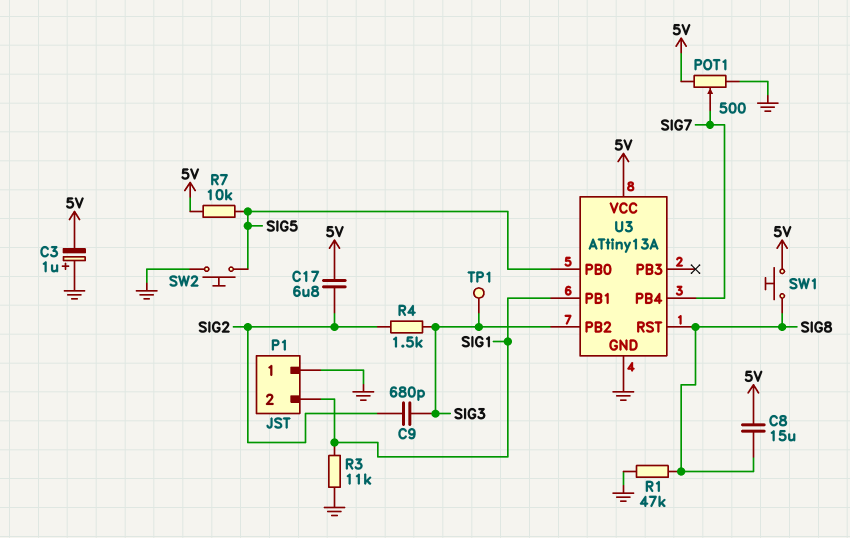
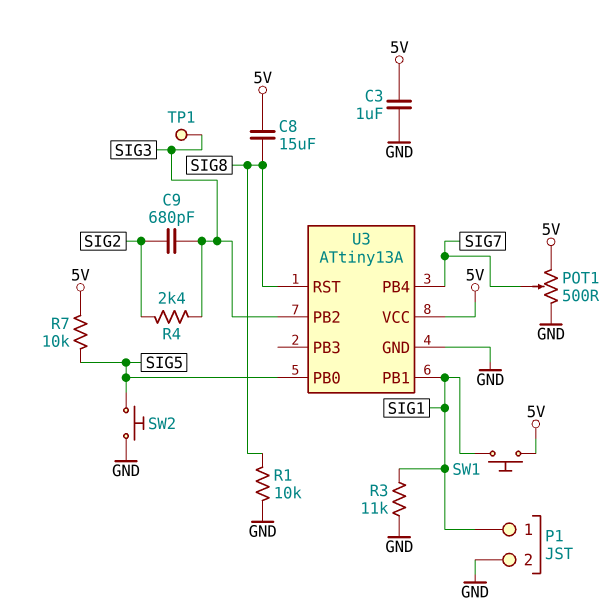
C3: 1uF (plus GND, minus 5V) -> 1uF (5V, GND)
C17: 6.8uF (5V, SIG2) -> none
P1 pin 1: GND -> SIG1
P1 pin 2: SIG1 -> GND
R1: 47k (GND, SIG8) -> 10k (GND, SIG8)
R4: 1.5k (SIG2, SIG3) -> 2.4k (SIG2, SIG3)
SW1: button (5V, SIG8) -> button (5V, SIG1)

